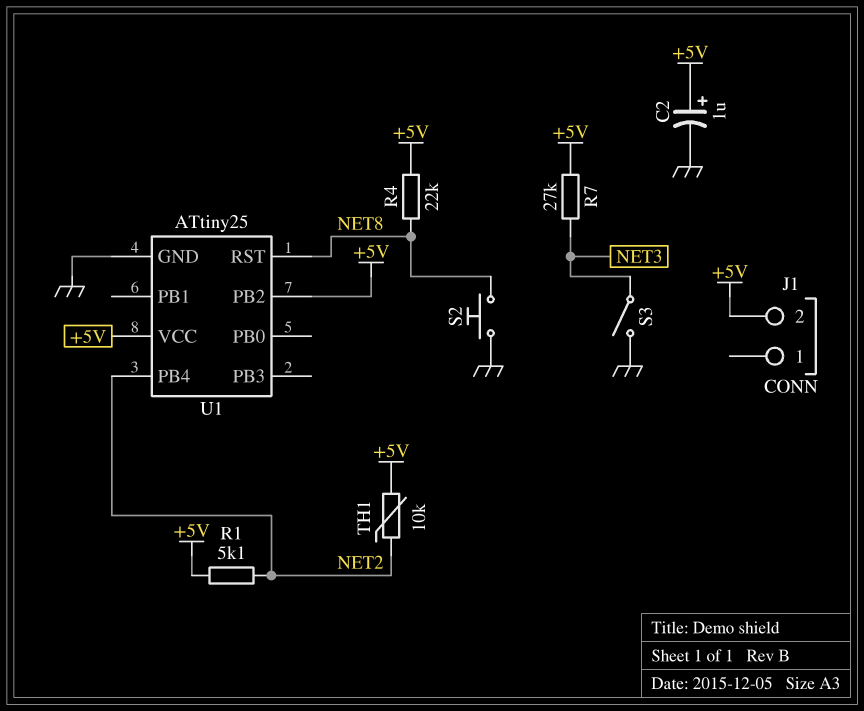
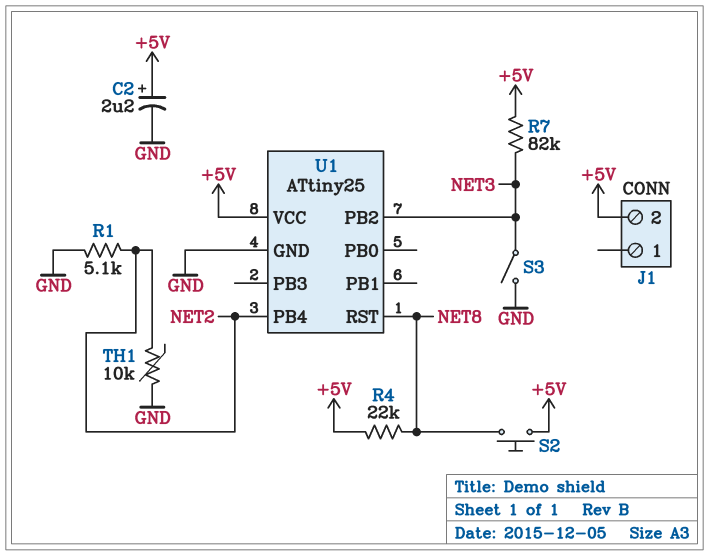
C2: 1uF (plus +5V, minus GND) -> 2.2uF (plus +5V, minus GND)
R1: 5.1k (+5V, NET2) -> 5.1k (GND, NET2)
R7: 27k (+5V, NET3) -> 82k (+5V, NET3)
S2: button (GND, NET8) -> button (+5V, NET8)
TH1: 10k (+5V, NET2) -> 10k (GND, NET2)
U1 pin PB2: +5V -> NET3

